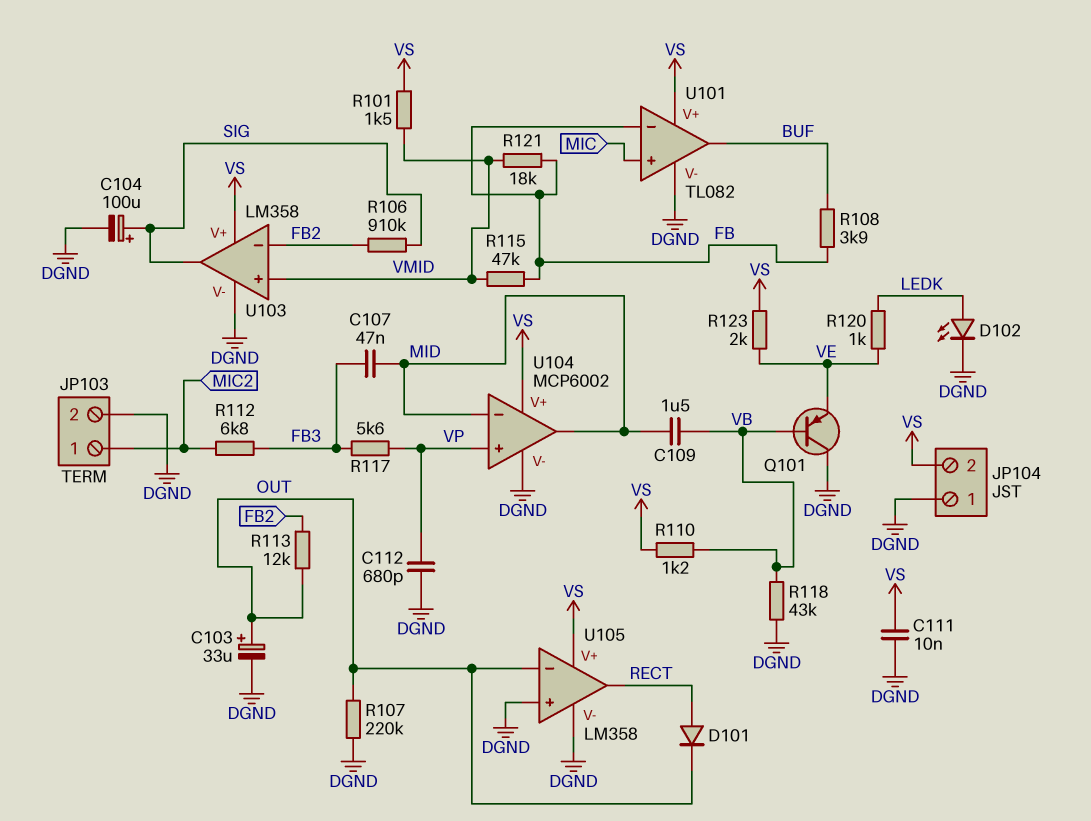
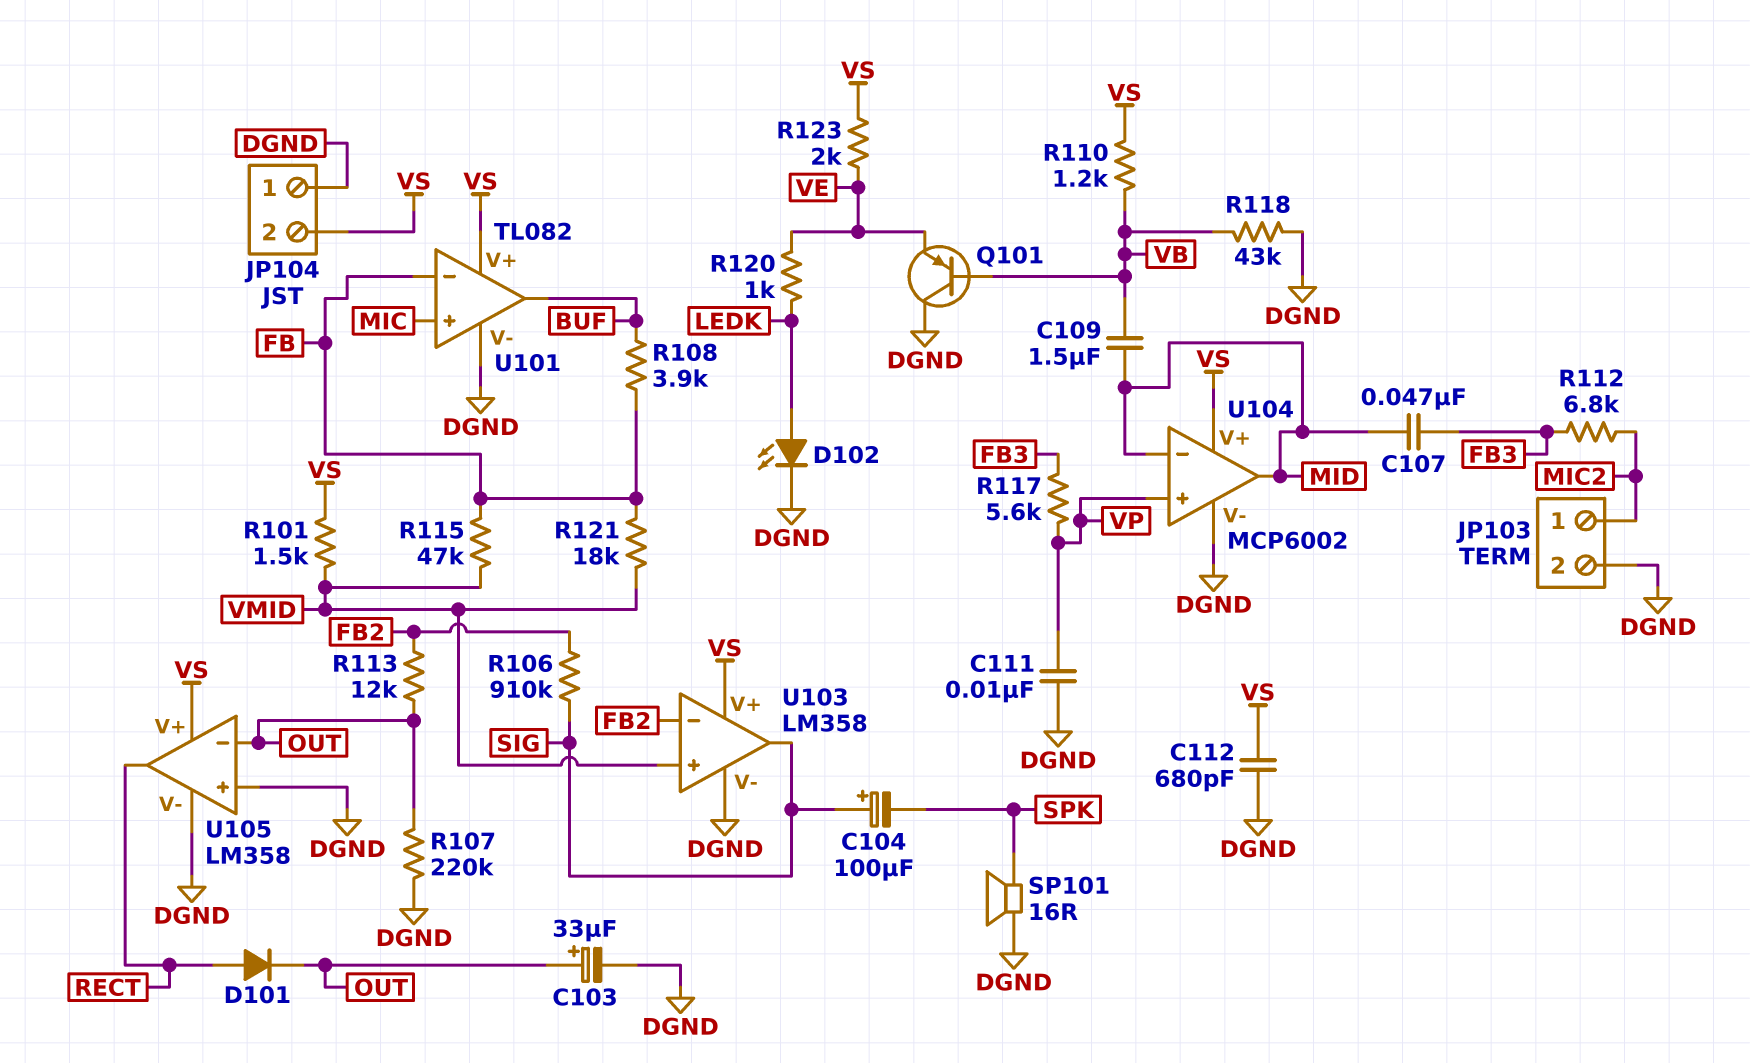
C104: 100uF (plus SIG, minus DGND) -> 100uF (plus SIG, minus SPK)
C111: 10nF (DGND, VS) -> 10nF (DGND, VP)
C112: 680pF (DGND, VP) -> 680pF (DGND, VS)
SP101: none -> speaker 16R (DGND, SPK)

